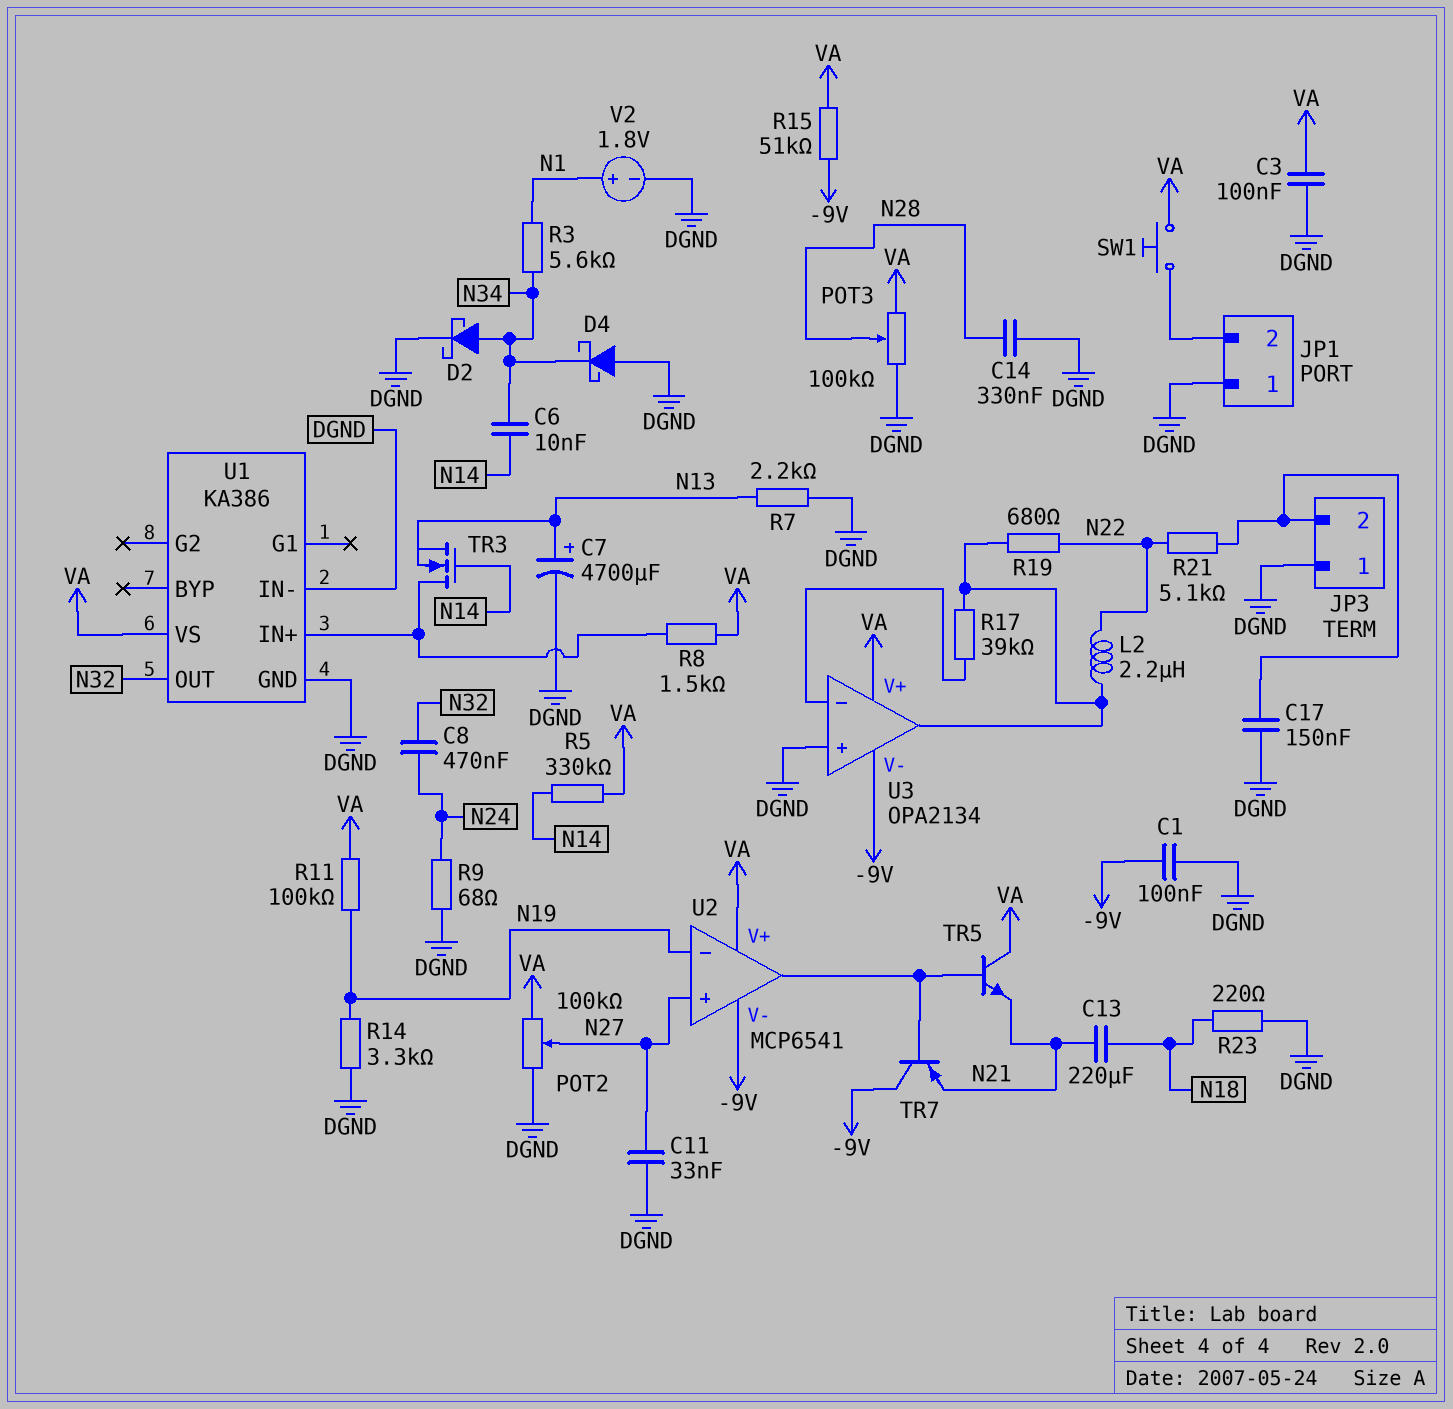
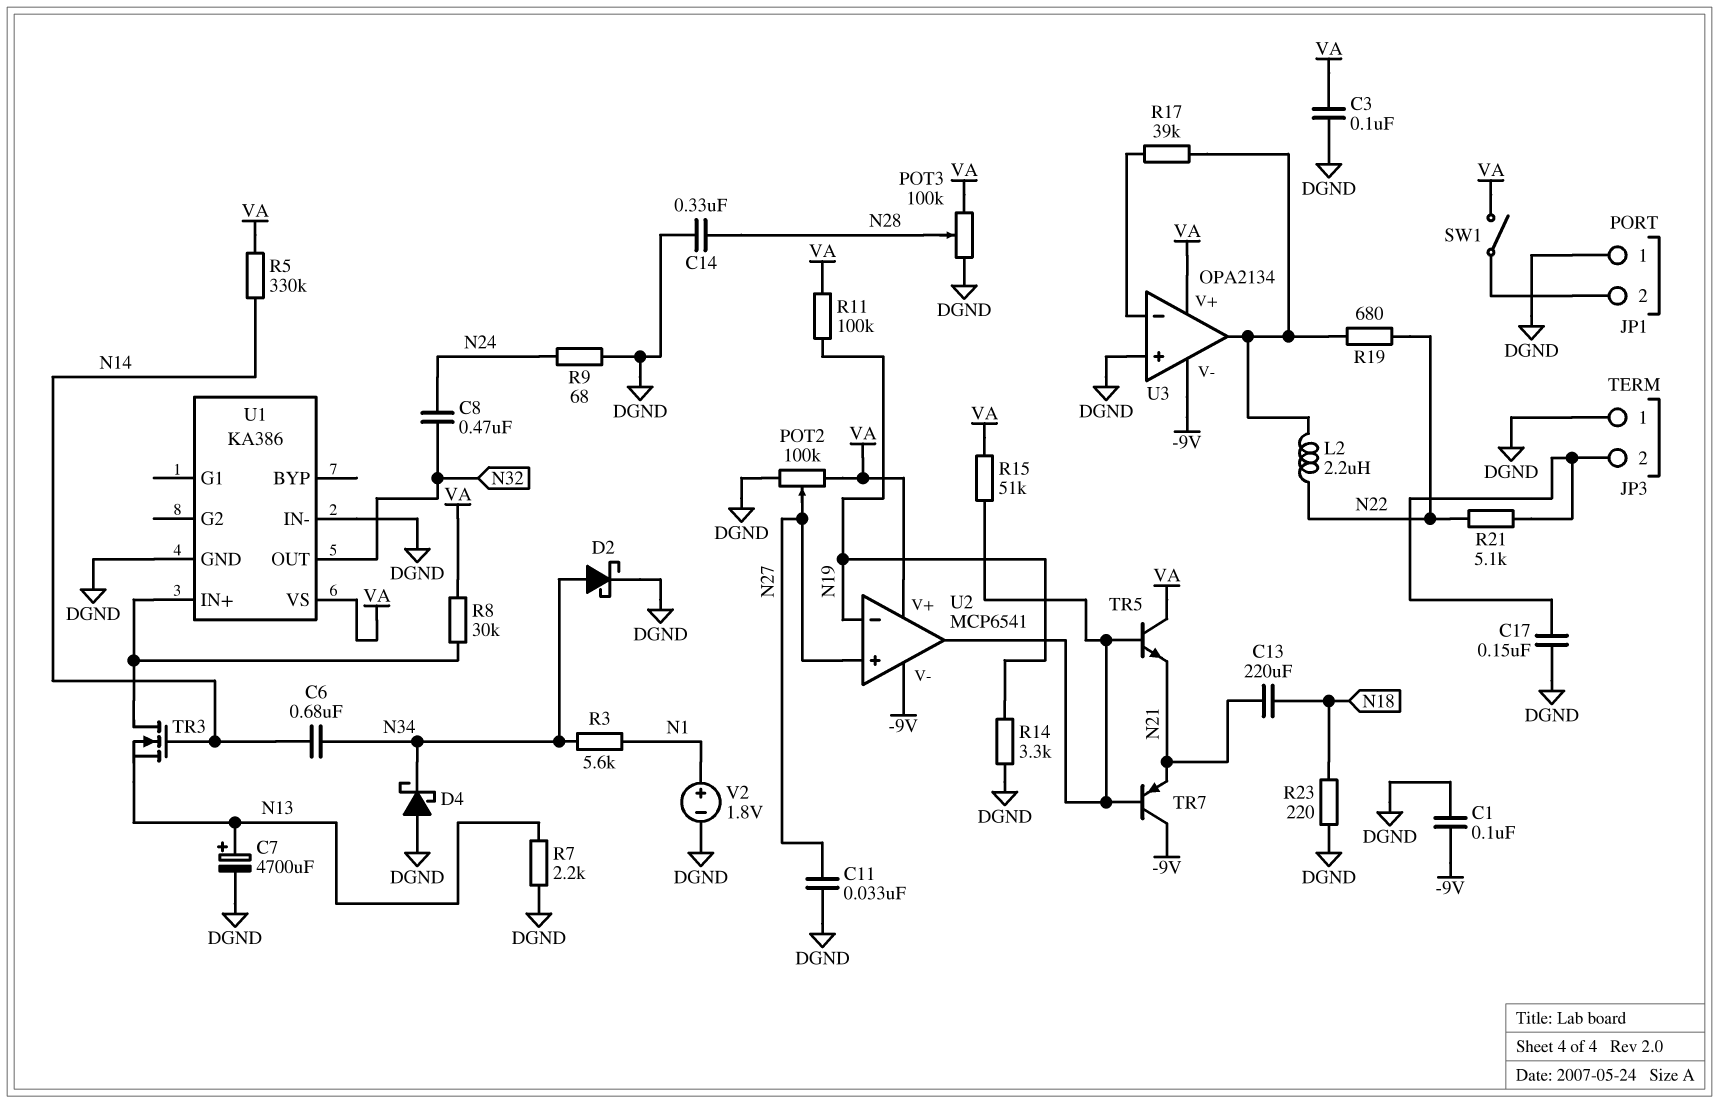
C6: 10nF (N14, N34) -> 680nF (N14, N34)
R8: 1.5k (U1/IN+, VA) -> 30k (U1/IN+, VA)
R15: 51k (-9V, VA) -> 51k (U2/out, VA)
SW1: button (JP1/2, VA) -> switch (JP1/2, VA)

